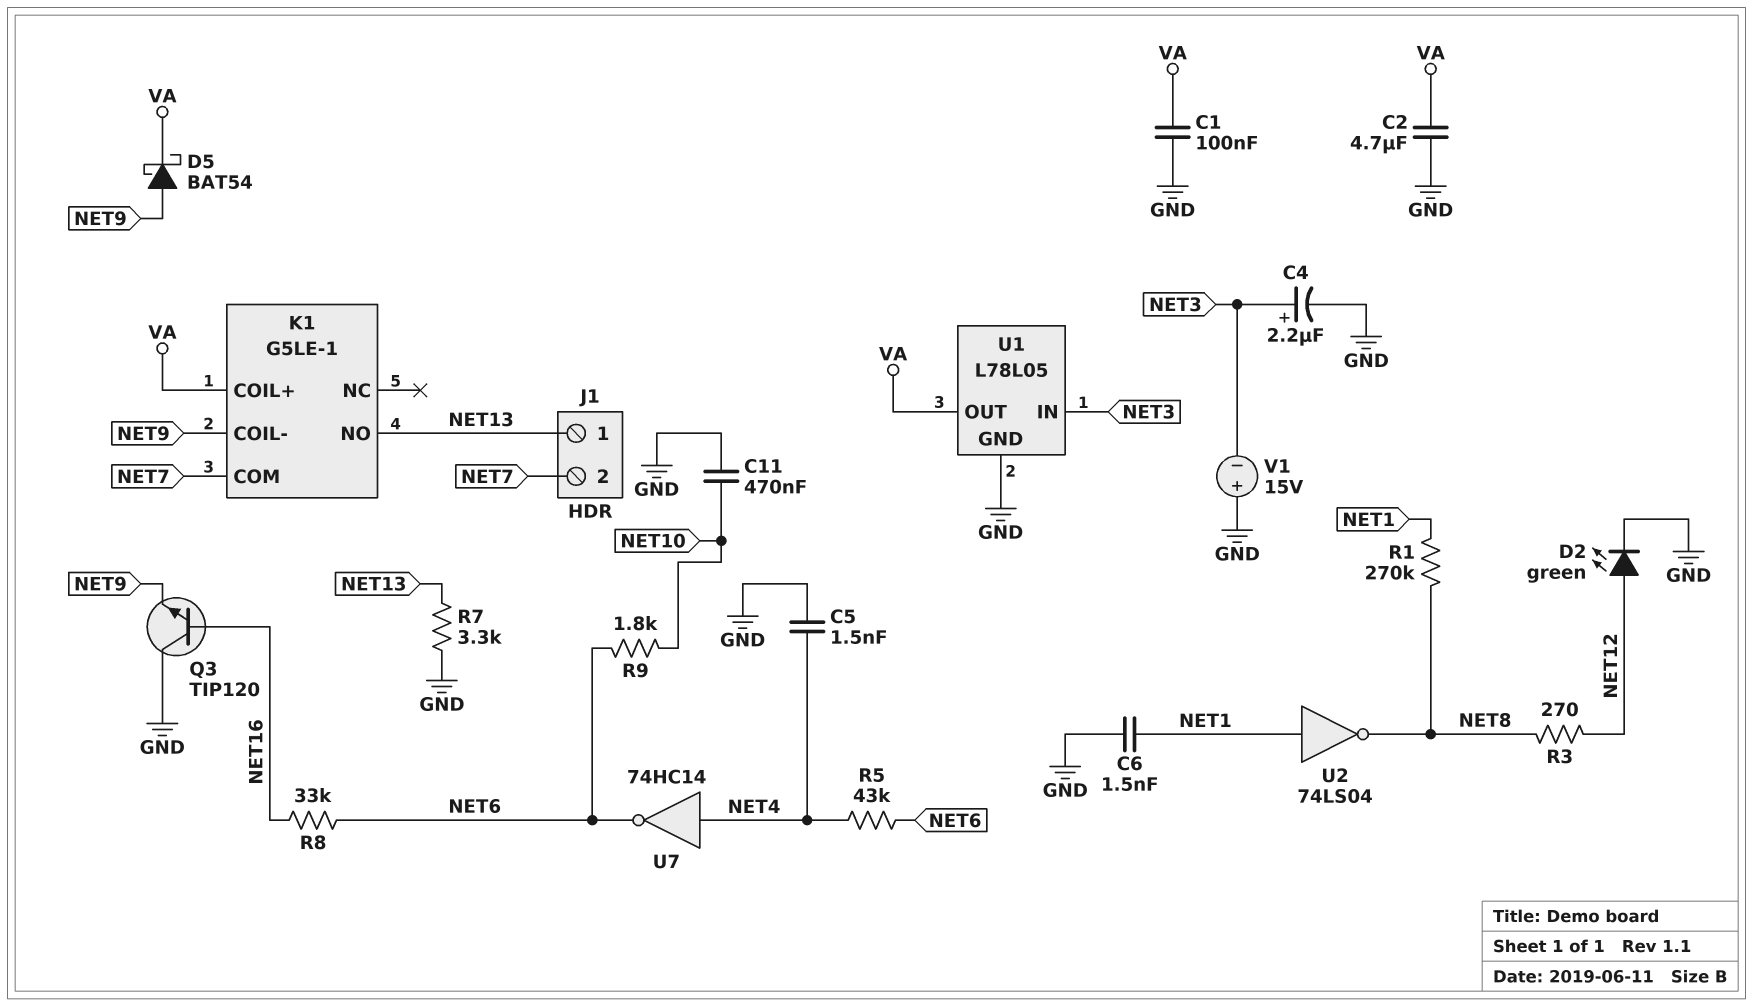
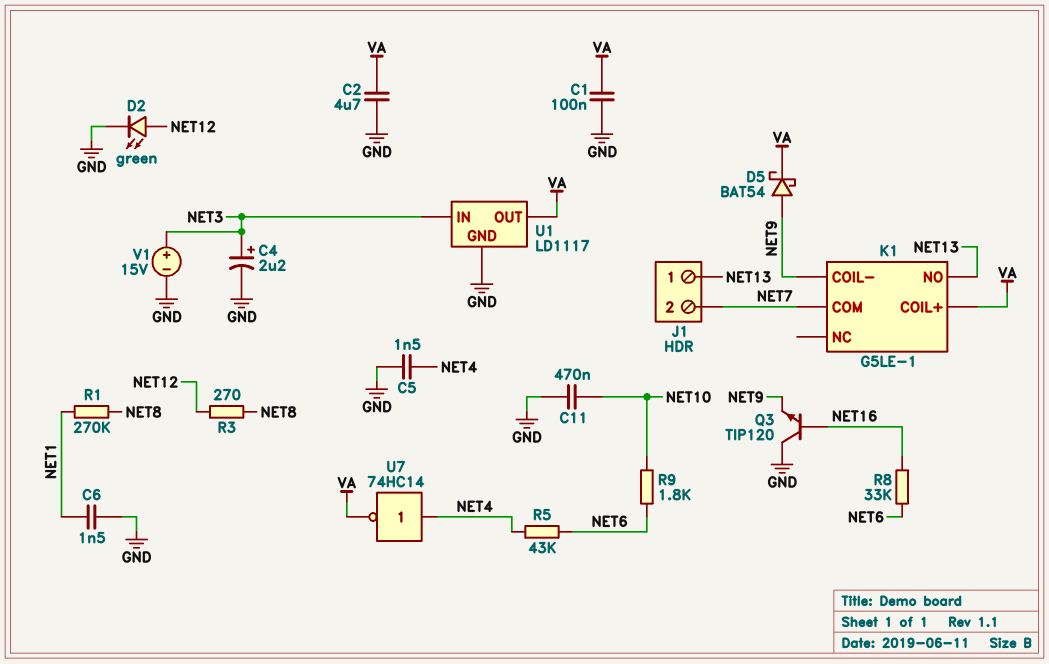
R7: 3.3k (GND, NET13) -> none
U1: L78L05 -> LD1117
U2: NOT 74LS04 (in NET1, out NET8) -> none
U7: NOT 74HC14 (in NET4, out NET6) -> NOT 74HC14 (in NET4, out VA)
V1: 15V (plus GND, minus NET3) -> 15V (plus NET3, minus GND)

